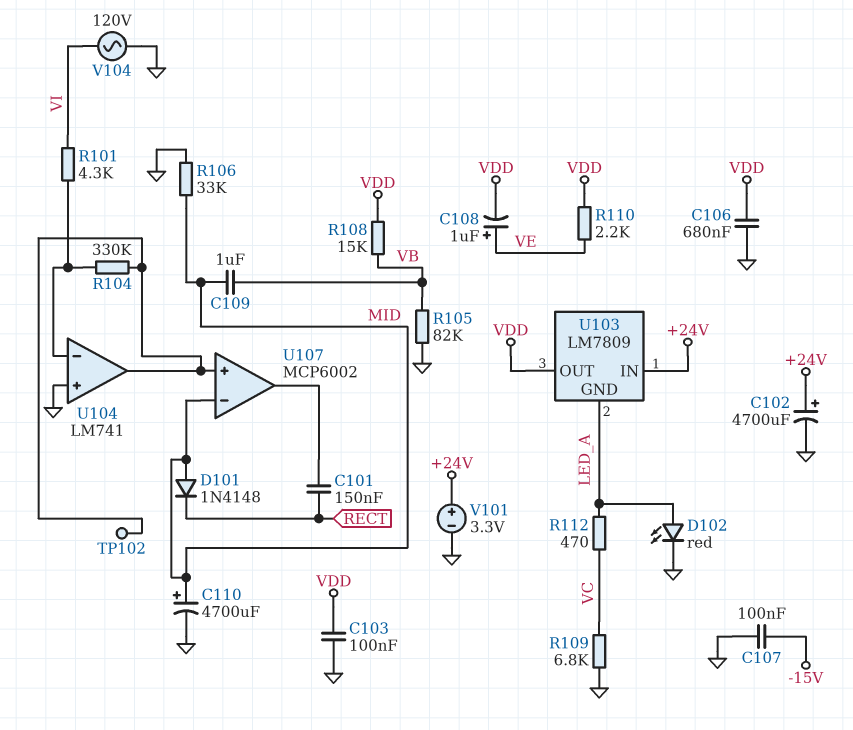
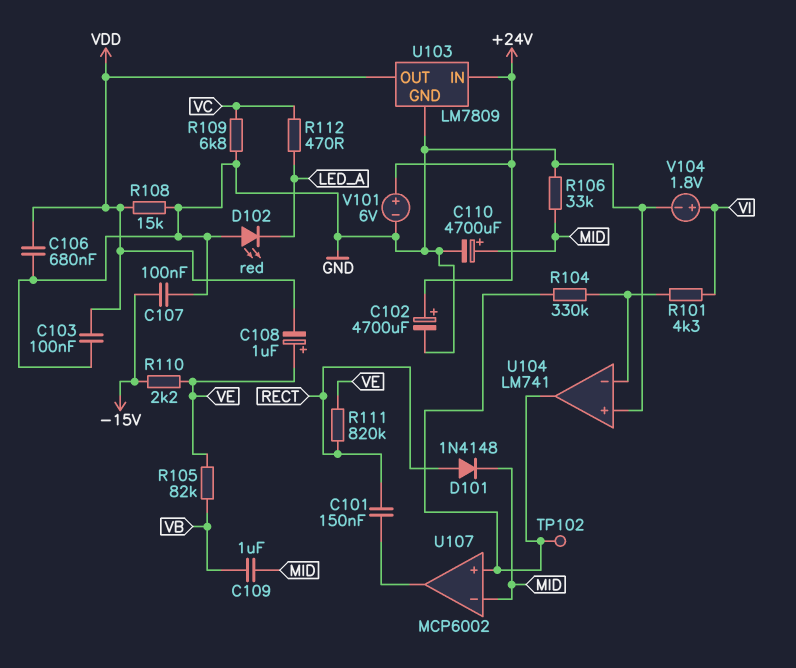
D101: diode 1N4148 (A MID, K RECT) -> diode 1N4148 (A RECT, K MID)
D102: LED red (A LED_A, K GND) -> LED red (A GND, K LED_A)
R105: 82k (GND, VB) -> 82k (VB, VE)
R108: 15k (VB, VDD) -> 15k (GND, VDD)
R110: 2.2k (VDD, VE) -> 2.2k (-15V, VE)
R111: none -> 820k (RECT, VE)
U103 pin GND: LED_A -> GND
V101: 3.3V (plus +24V, minus GND) -> 6V (plus +24V, minus GND)
V104: AC 120V (GND, VI) -> 1.8V (plus VI, minus GND)

